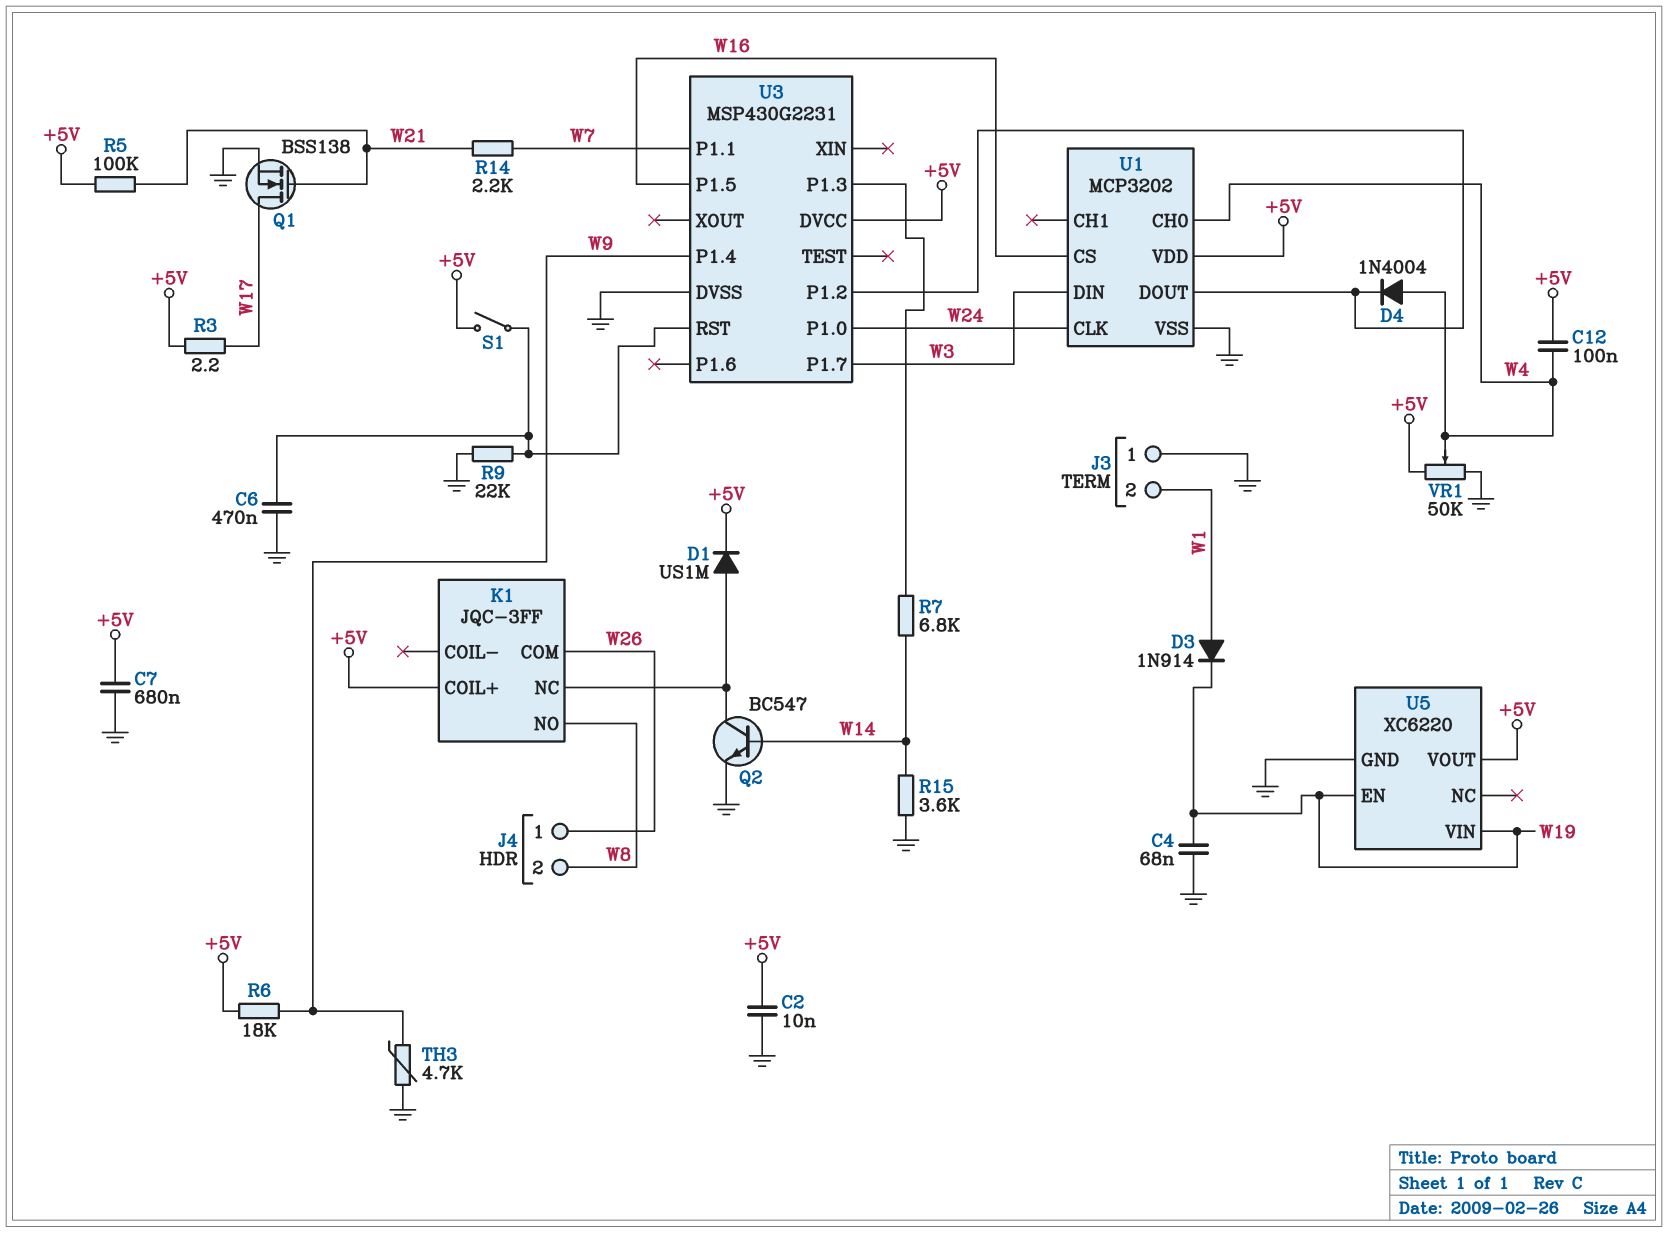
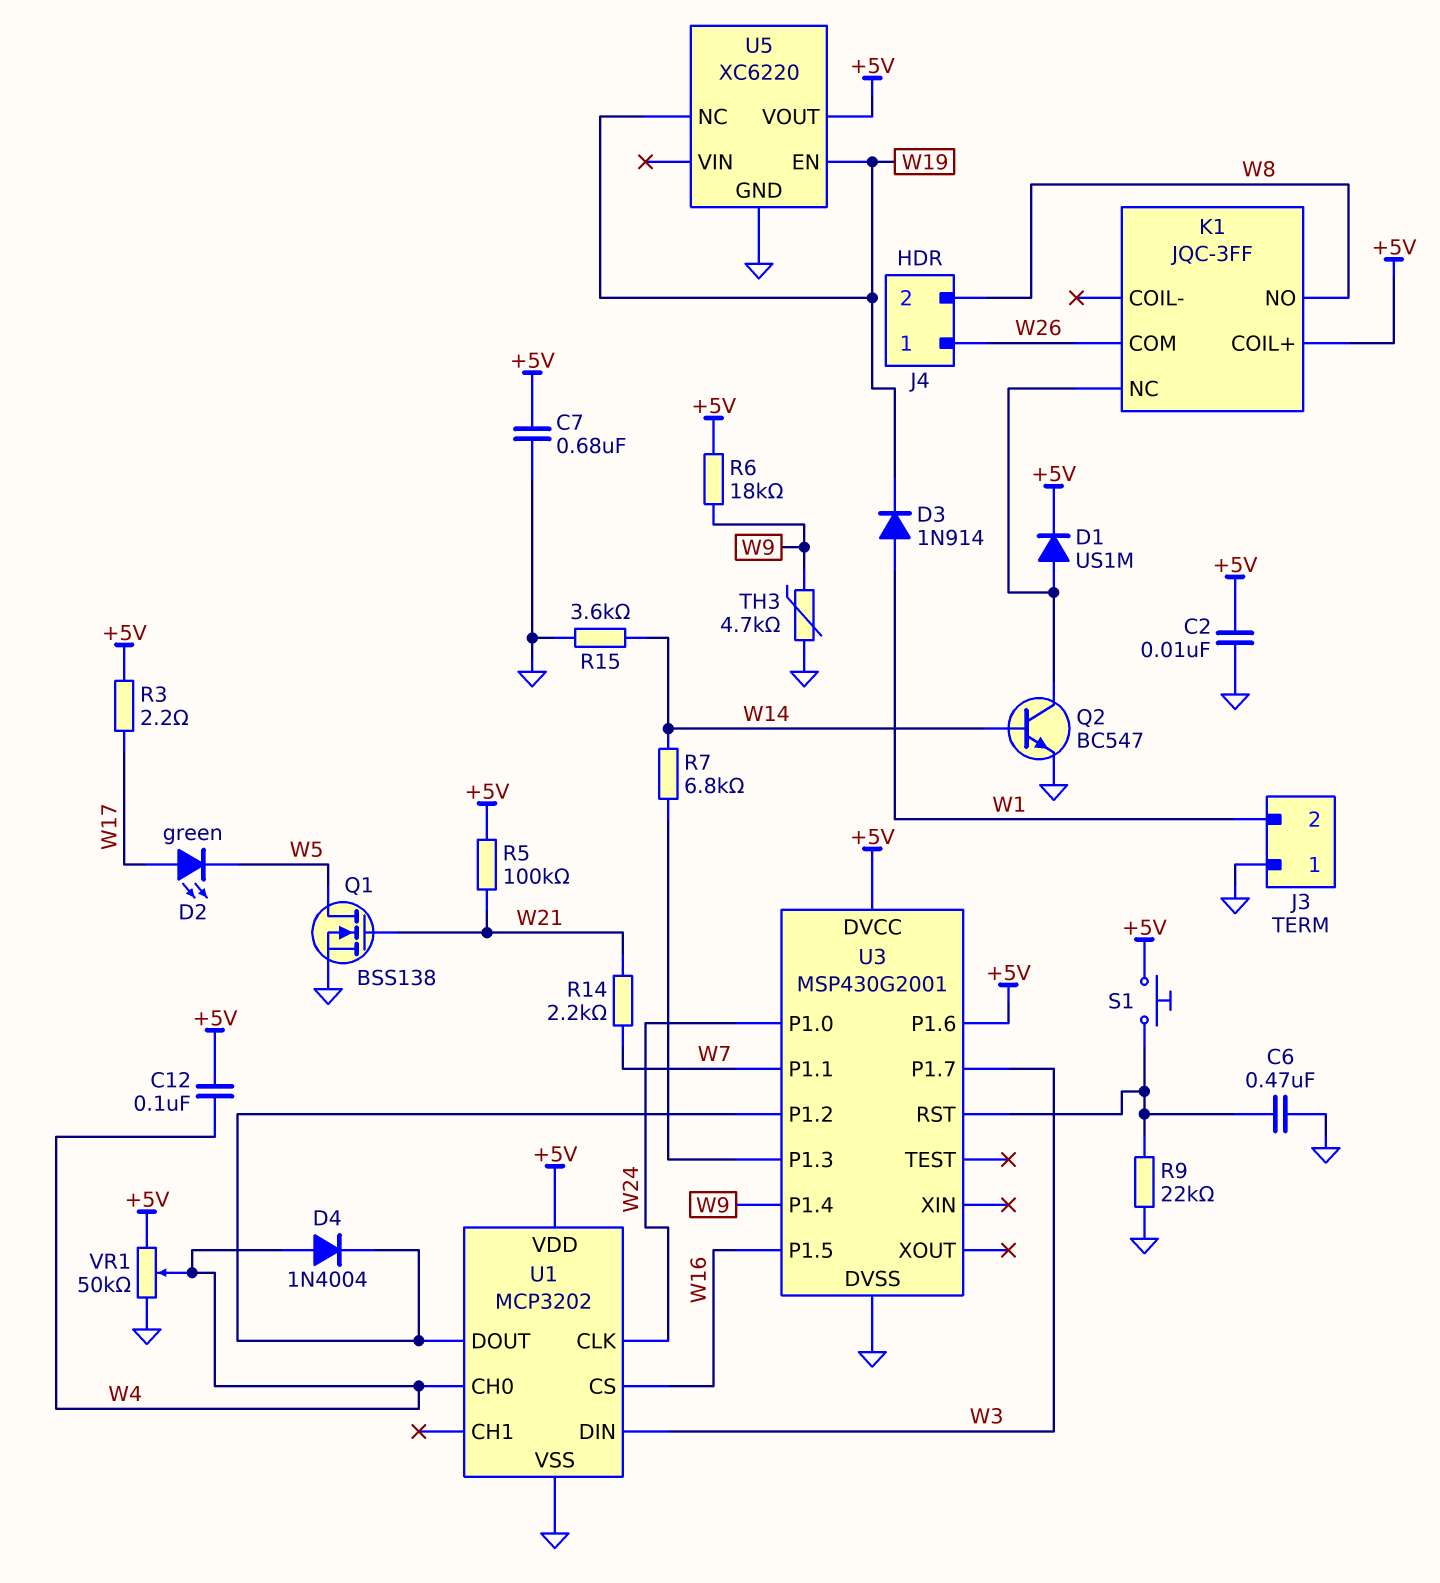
C4: 68nF (GND, W19) -> none
D2: none -> LED green (A W17, K W5)
Q1: NMOS BSS138 (G W21, D W17, S GND) -> NMOS BSS138 (G W21, D W5, S GND)
S1: switch (+5V, U3/RST) -> button (+5V, U3/RST)
U3: MSP430G2231 -> MSP430G2001
U3 pin P1.6: none -> +5V
U5 pin NC: none -> W19
U5 pin VIN: W19 -> none

